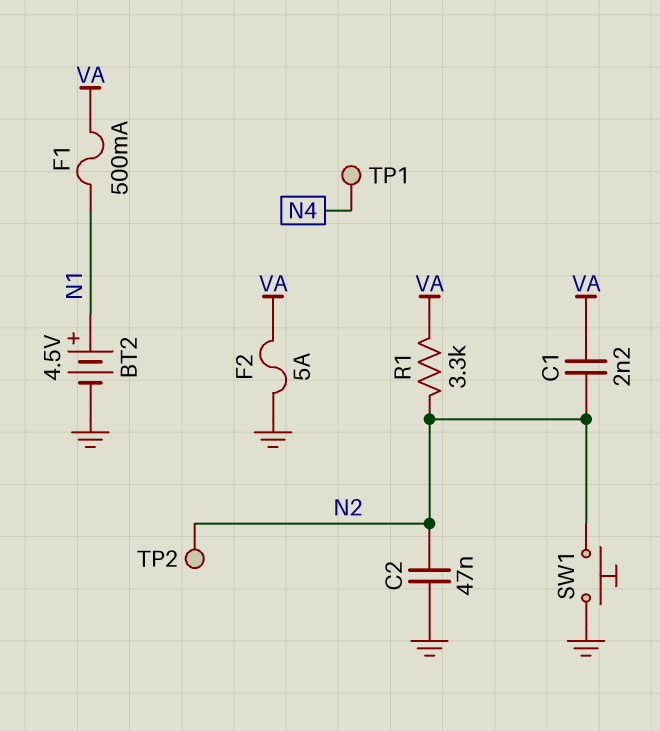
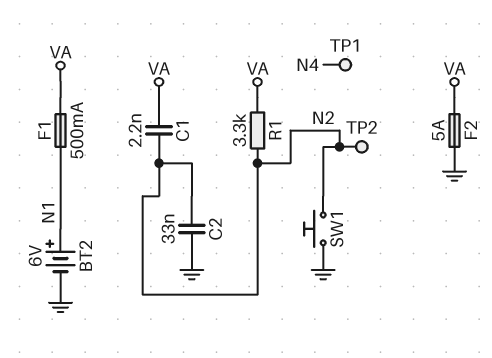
BT2: 4.5V (plus N1, minus GND) -> 6V (plus N1, minus GND)
C2: 47nF (GND, N2) -> 33nF (GND, N2)

